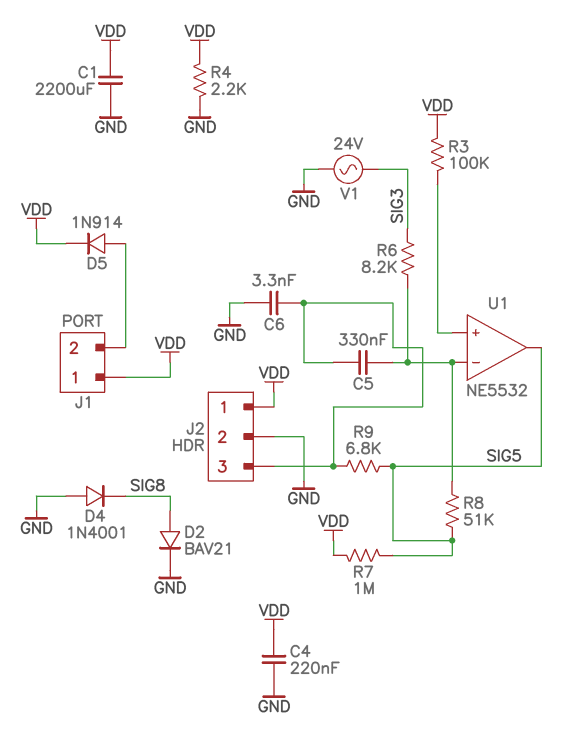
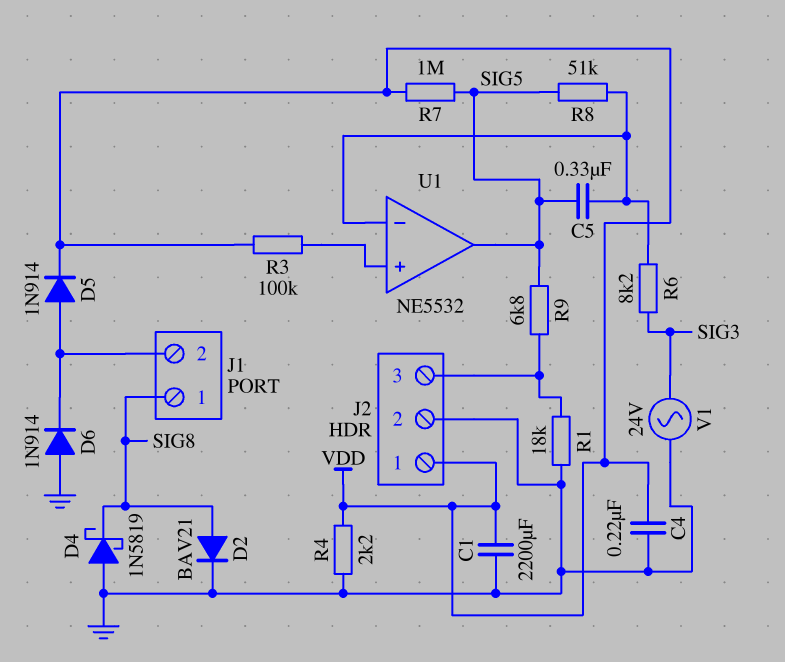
C5: 330nF (J2/3, U1/in-) -> 330nF (SIG5, U1/in-)
C6: 3.3nF (GND, J2/3) -> none
D4: diode 1N4001 (A GND, K SIG8) -> schottky 1N5819 (A GND, K SIG8)
D6: none -> diode 1N914 (A GND, K J1/2)
J1 pin 1: VDD -> SIG8
R1: none -> 18k (GND, J2/3)

